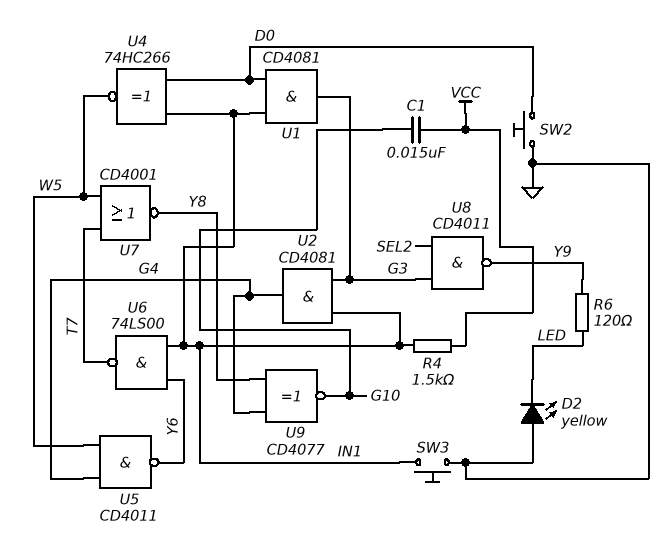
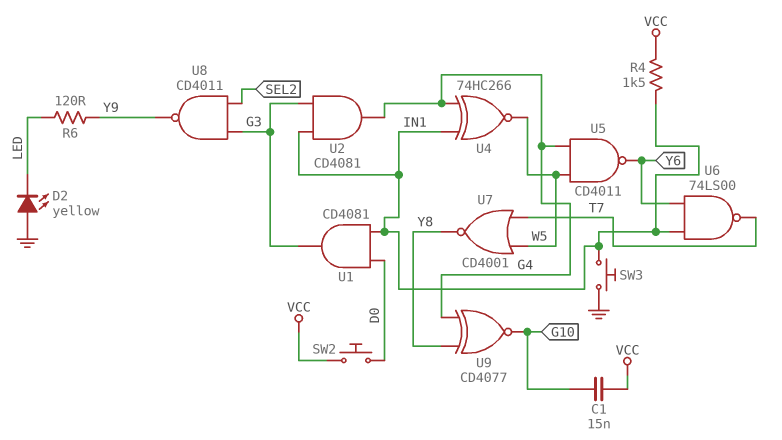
SW2: button (D0, GND) -> button (D0, VCC)
U4: XNOR 74HC266 (in D0, in IN1, out W5) -> XNOR 74HC266 (in G4, in IN1, out W5)

